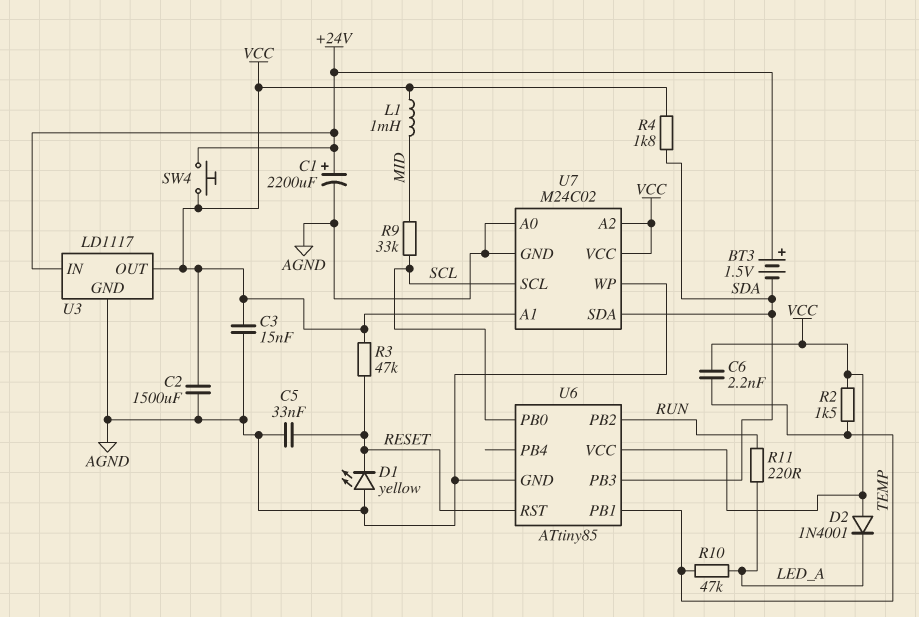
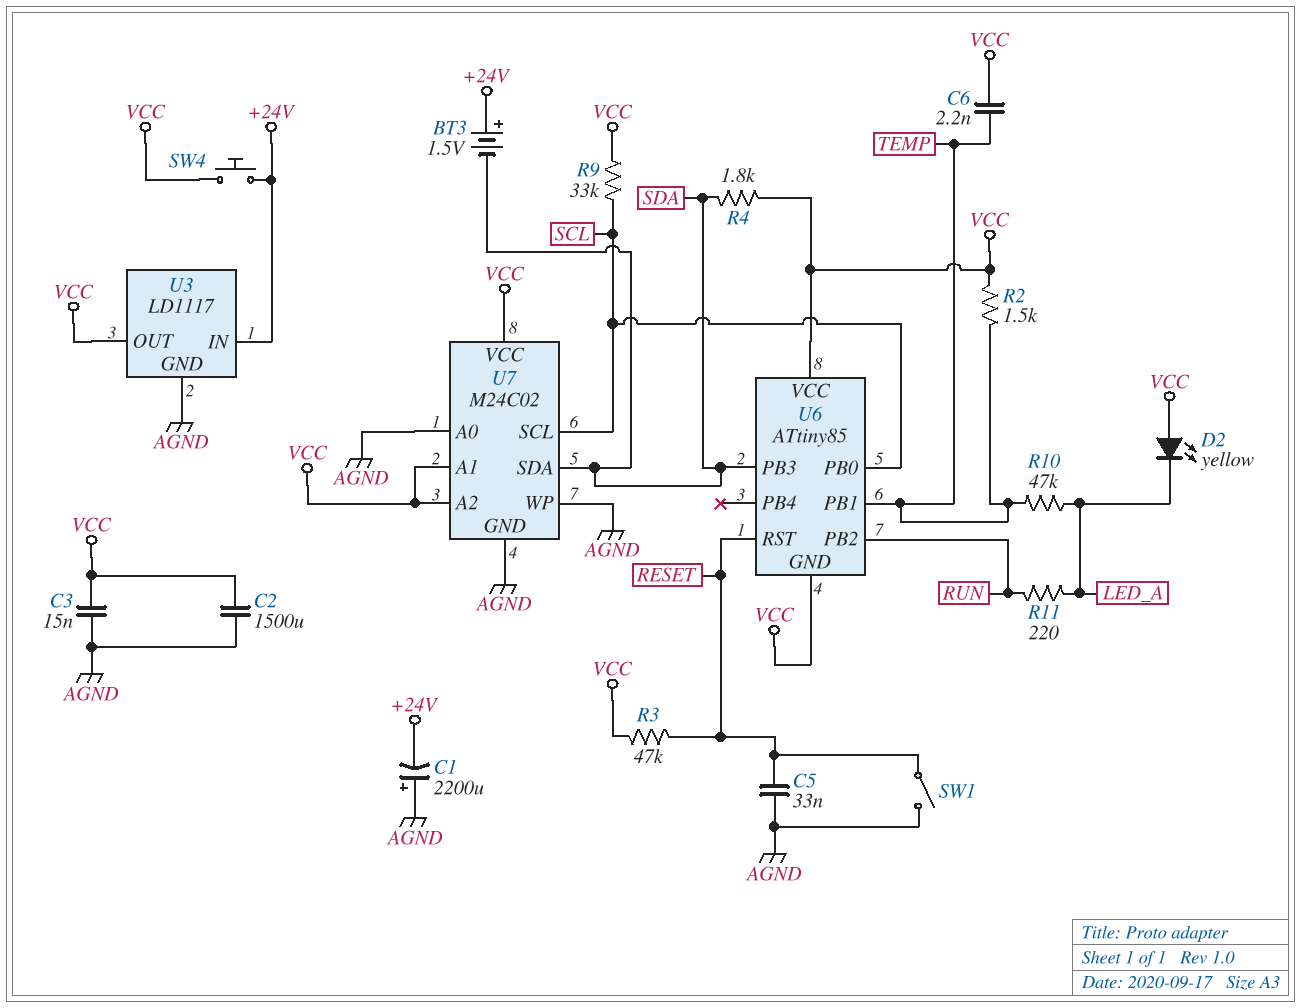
C1: 2200uF (plus +24V, minus AGND) -> 2200uF (plus AGND, minus +24V)
D1: LED yellow (A AGND, K RESET) -> none
D2: diode 1N4001 (A VCC, K LED_A) -> LED yellow (A VCC, K LED_A)
L1: 1mH (MID, VCC) -> none
R9: 33k (MID, SCL) -> 33k (SCL, VCC)
SW1: none -> switch (AGND, RESET)
U6 pin GND: AGND -> VCC

